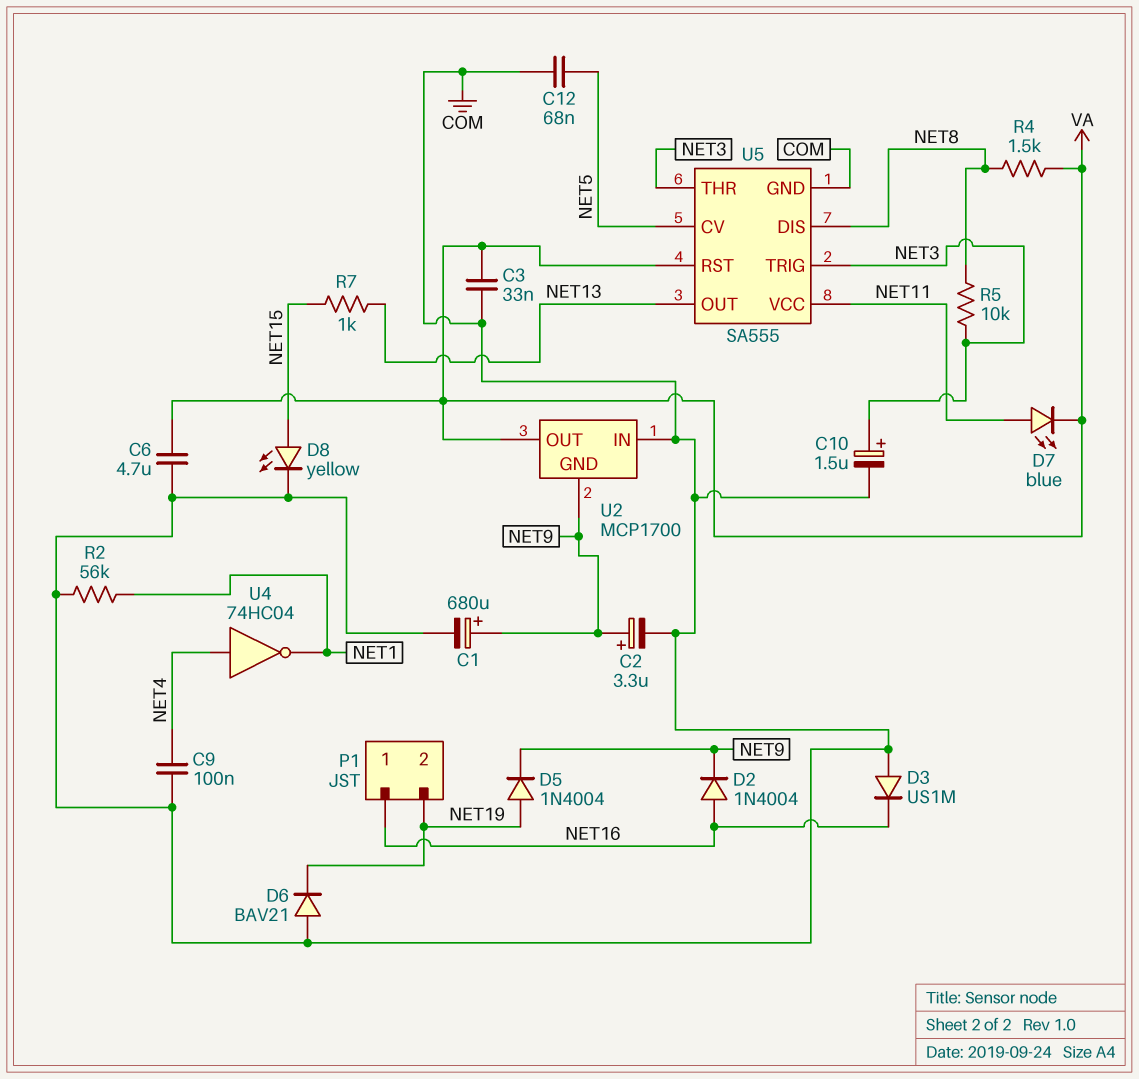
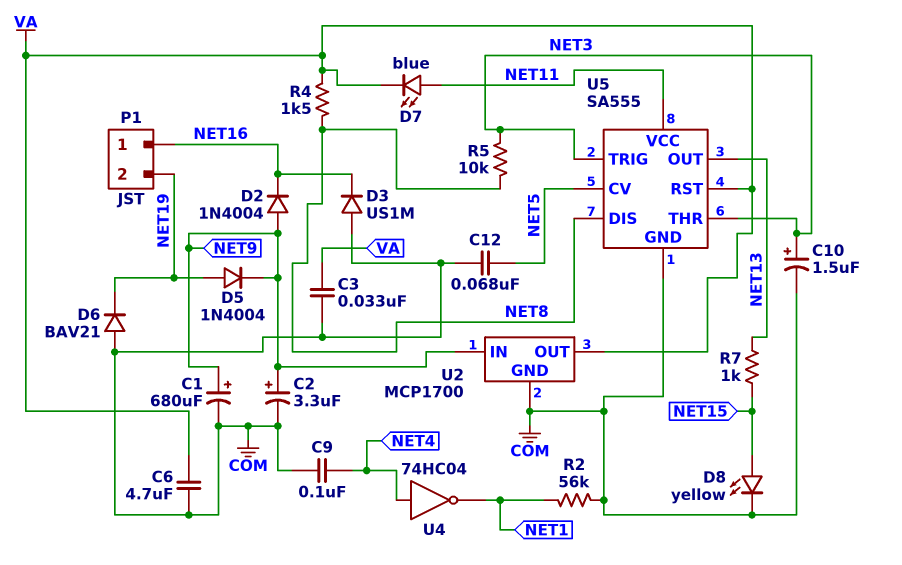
D2: diode 1N4004 (A NET16, K NET9) -> diode 1N4004 (A NET9, K NET16)
U2 pin GND: NET9 -> COM
U2 pin IN: COM -> NET9

